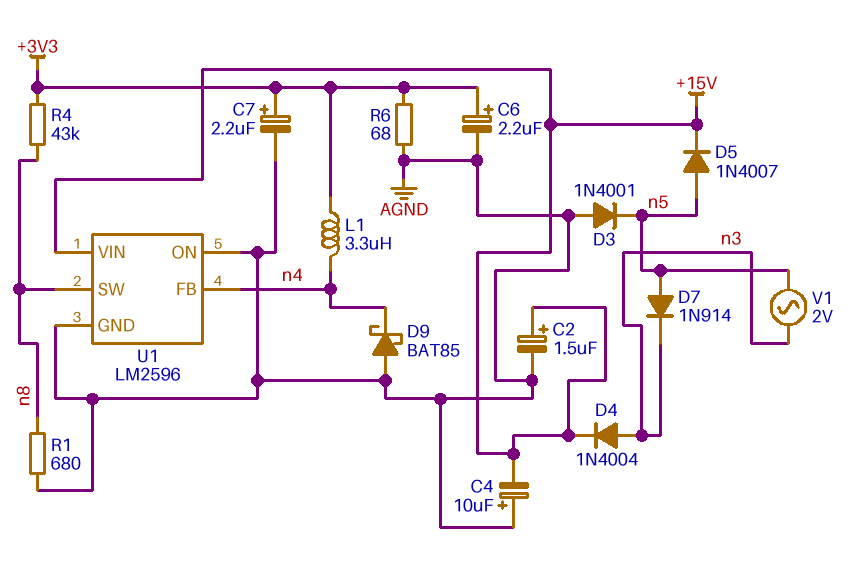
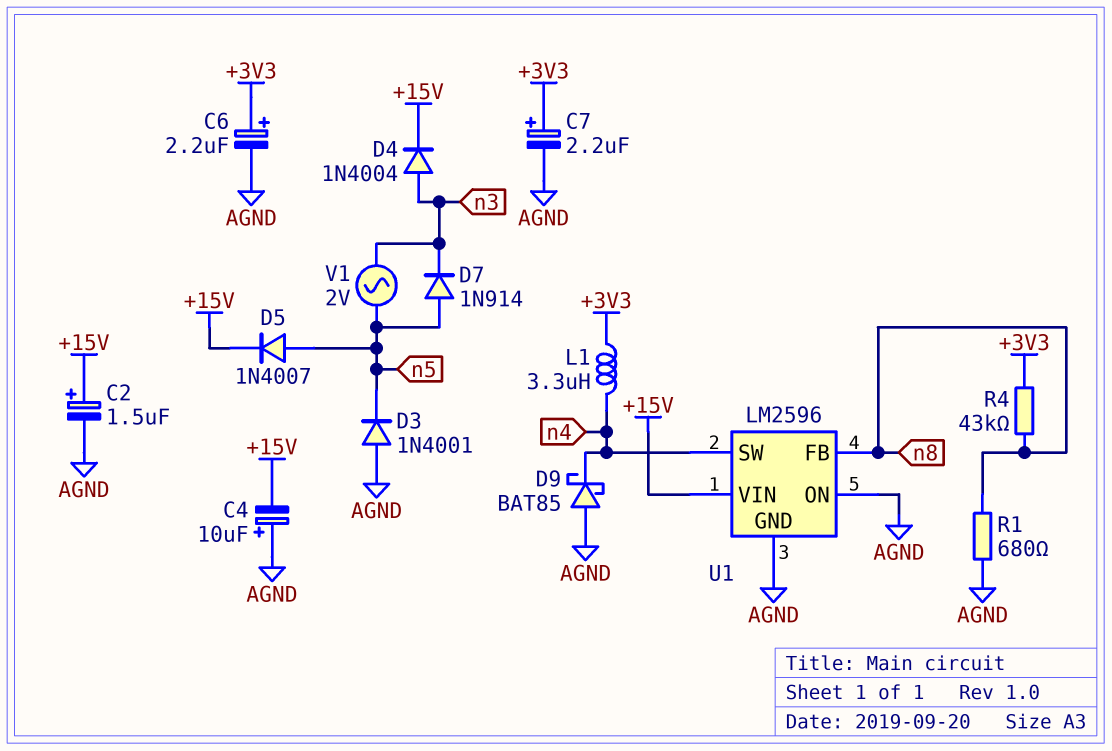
R6: 68 (+3V3, AGND) -> none
U1 pin FB: n4 -> n8
U1 pin SW: n8 -> n4

